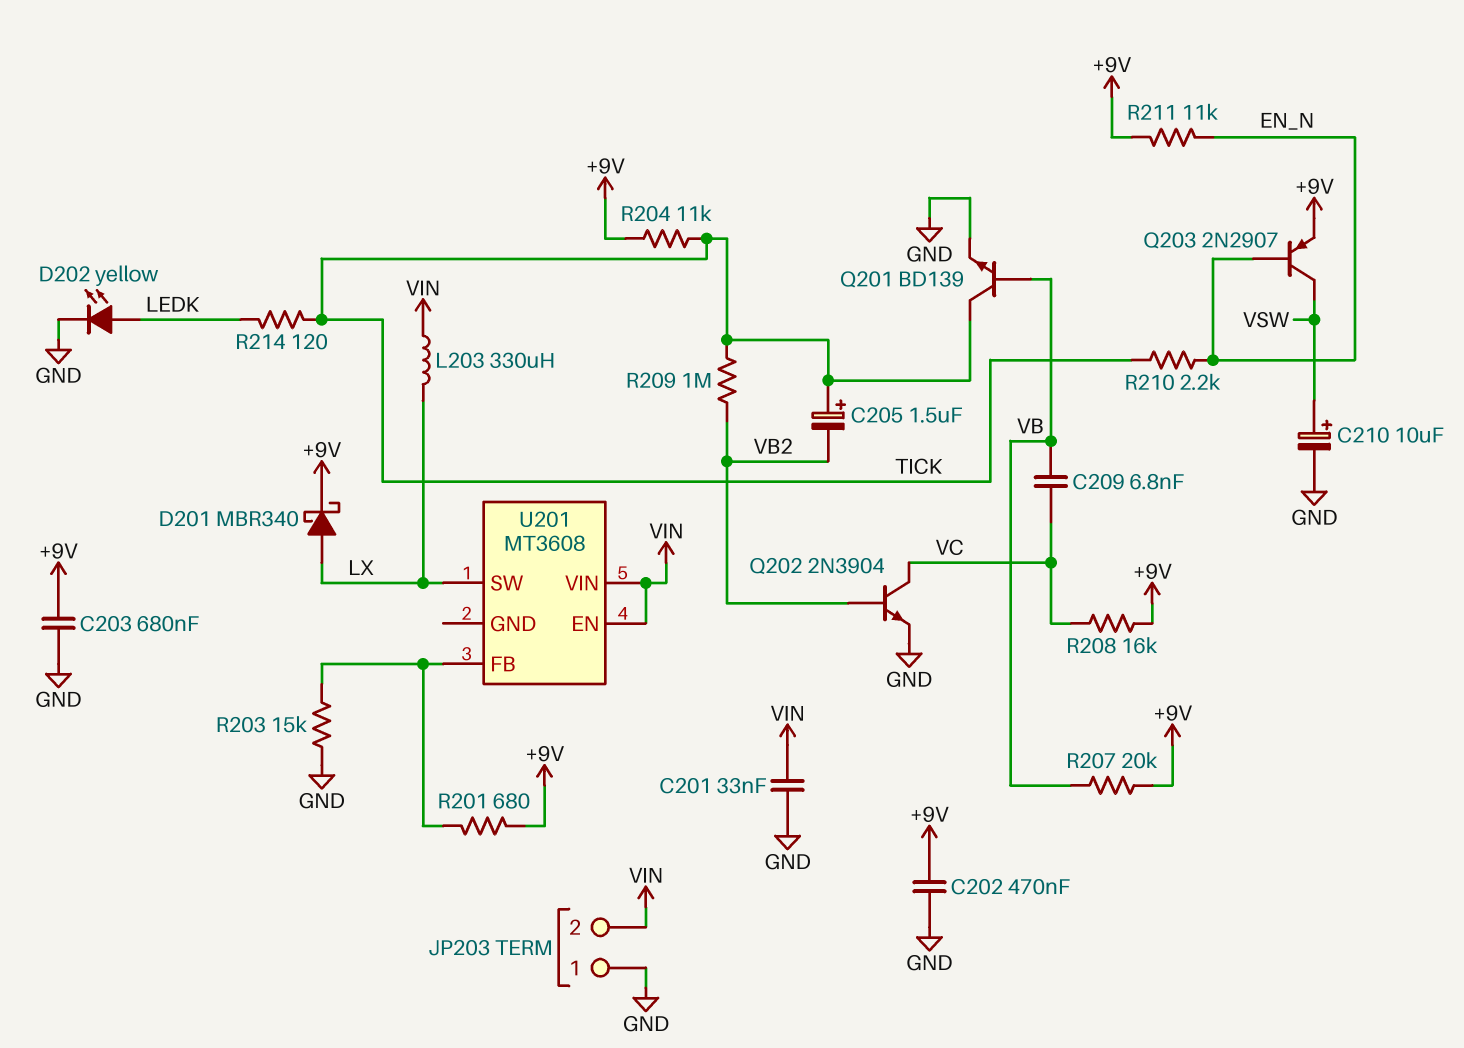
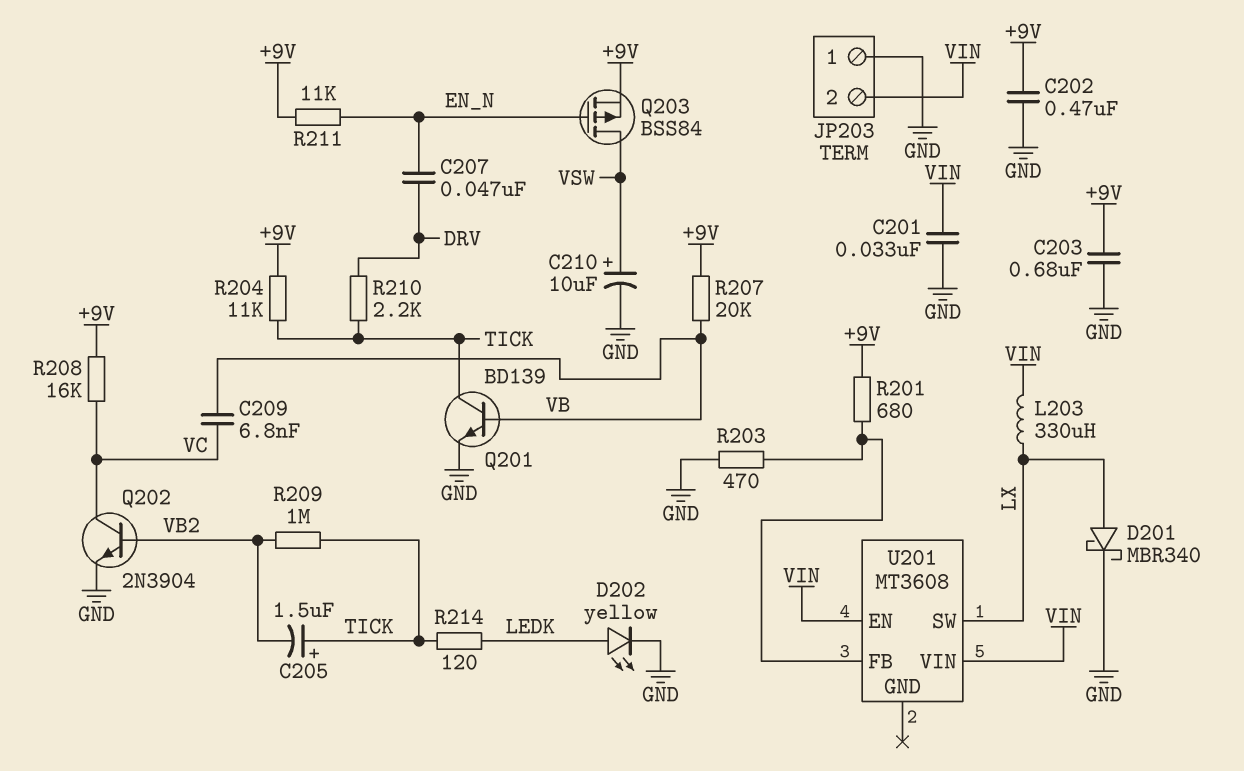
C207: none -> 47nF (DRV, EN_N)
D201: schottky MBR340 (A LX, K +9V) -> schottky MBR340 (A LX, K GND)
Q203: PNP 2N2907 (B EN_N, C VSW, E +9V) -> PMOS BSS84 (G EN_N, D VSW, S +9V)
R203: 15k (GND, U201/FB) -> 470 (GND, U201/FB)
R210: 2.2k (EN_N, TICK) -> 2.2k (DRV, TICK)

